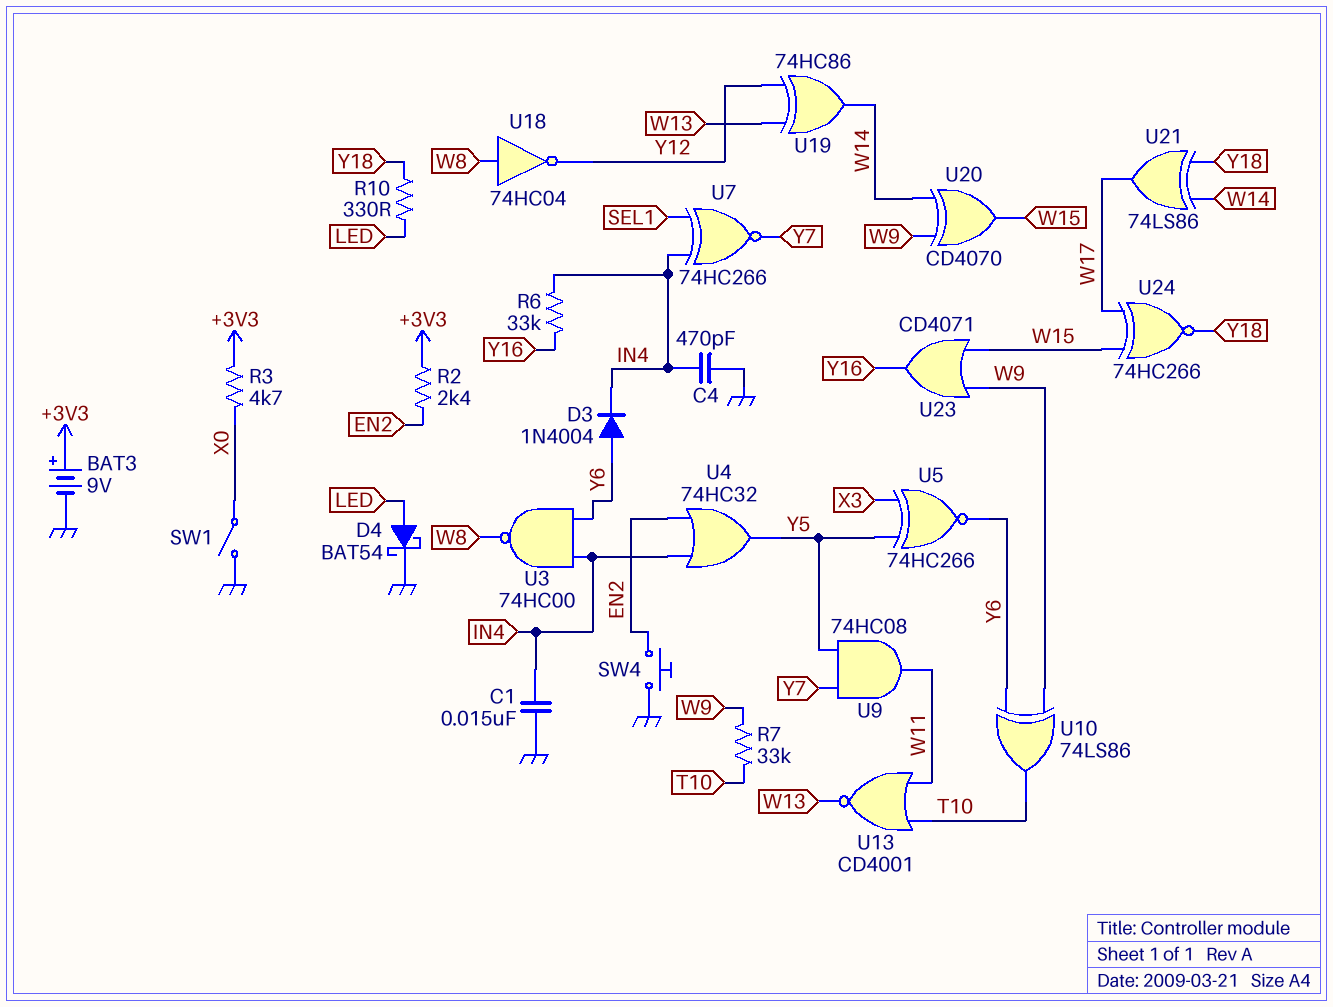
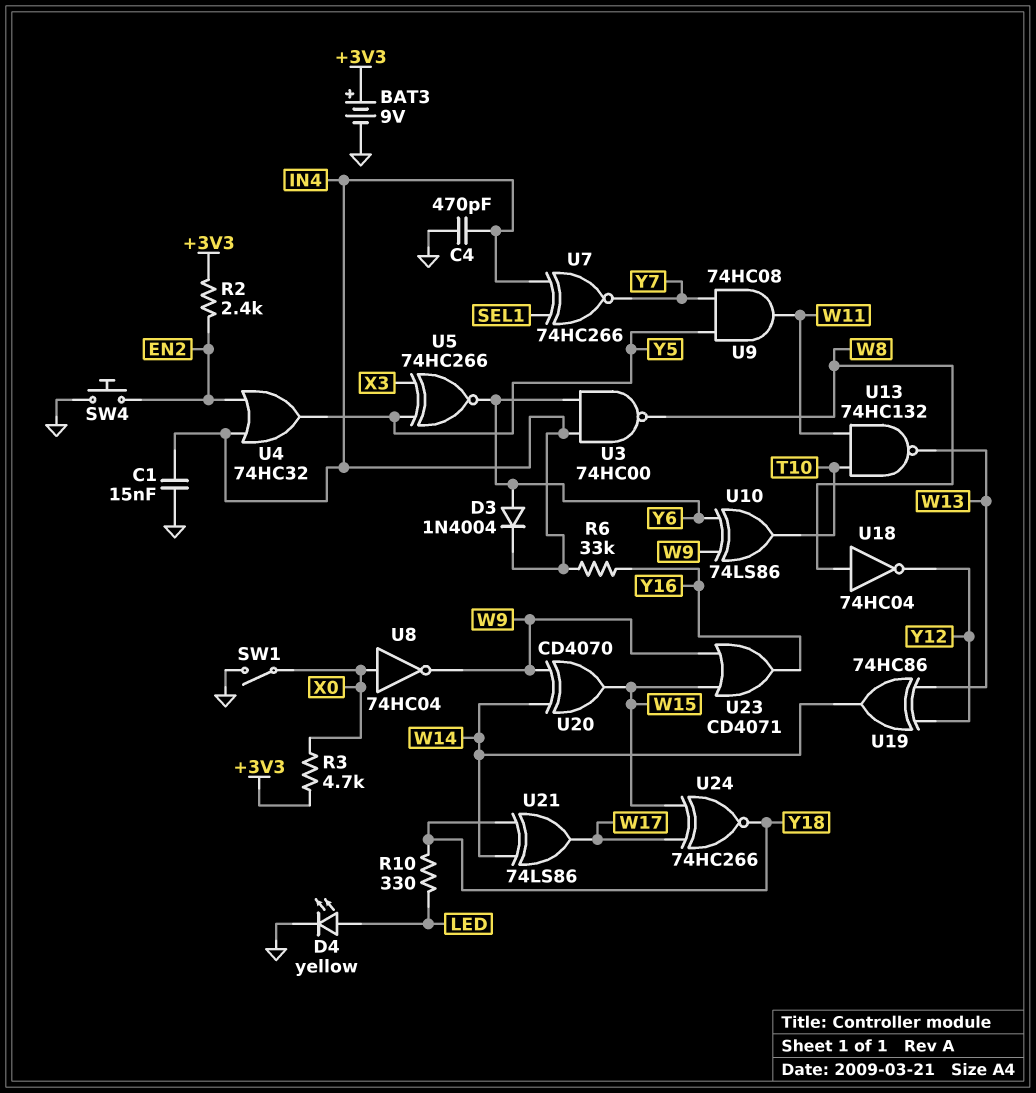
D4: schottky BAT54 (A LED, K GND) -> LED yellow (A LED, K GND)
R7: 33k (T10, W9) -> none
U8: none -> NOT 74HC04 (in X0, out W9)
U13: NOR CD4001 (in T10, in W11, out W13) -> NAND 74HC132 (in T10, in W11, out W13)

